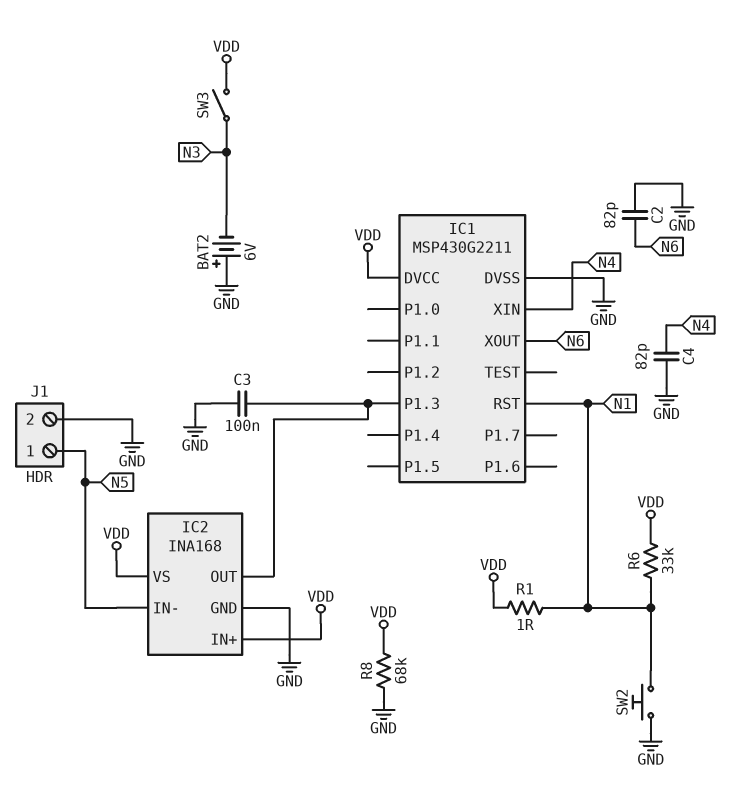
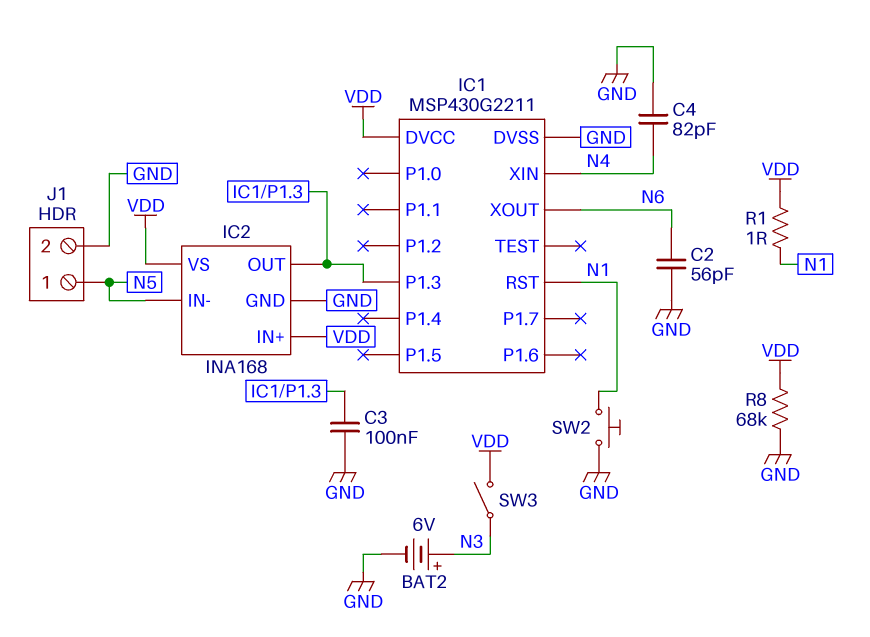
BAT2: 6V (plus GND, minus N3) -> 6V (plus N3, minus GND)
C2: 82pF (GND, N6) -> 56pF (GND, N6)
R6: 33k (N1, VDD) -> none

